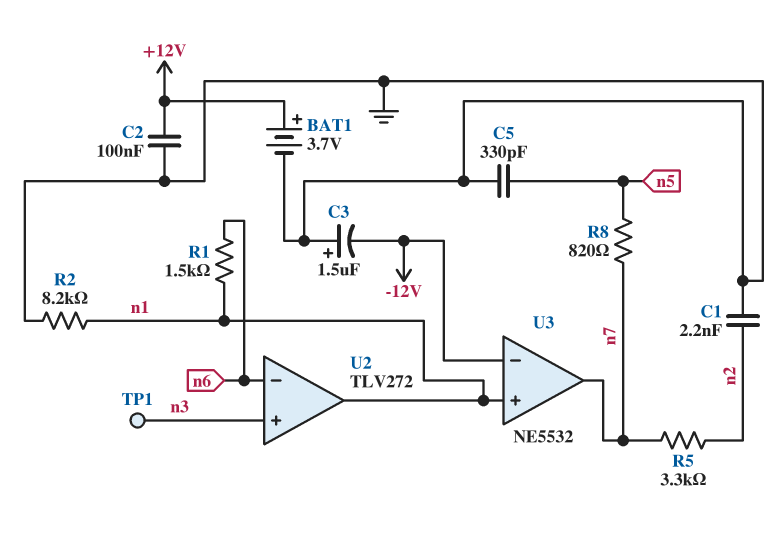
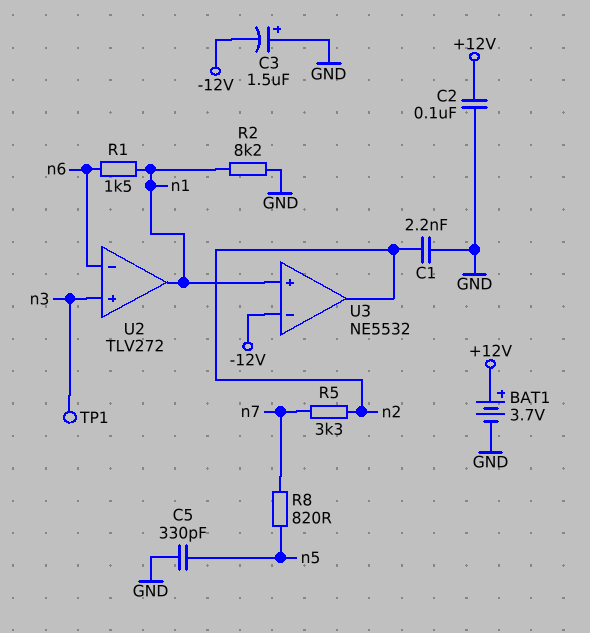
U3 pin out: n7 -> n2

